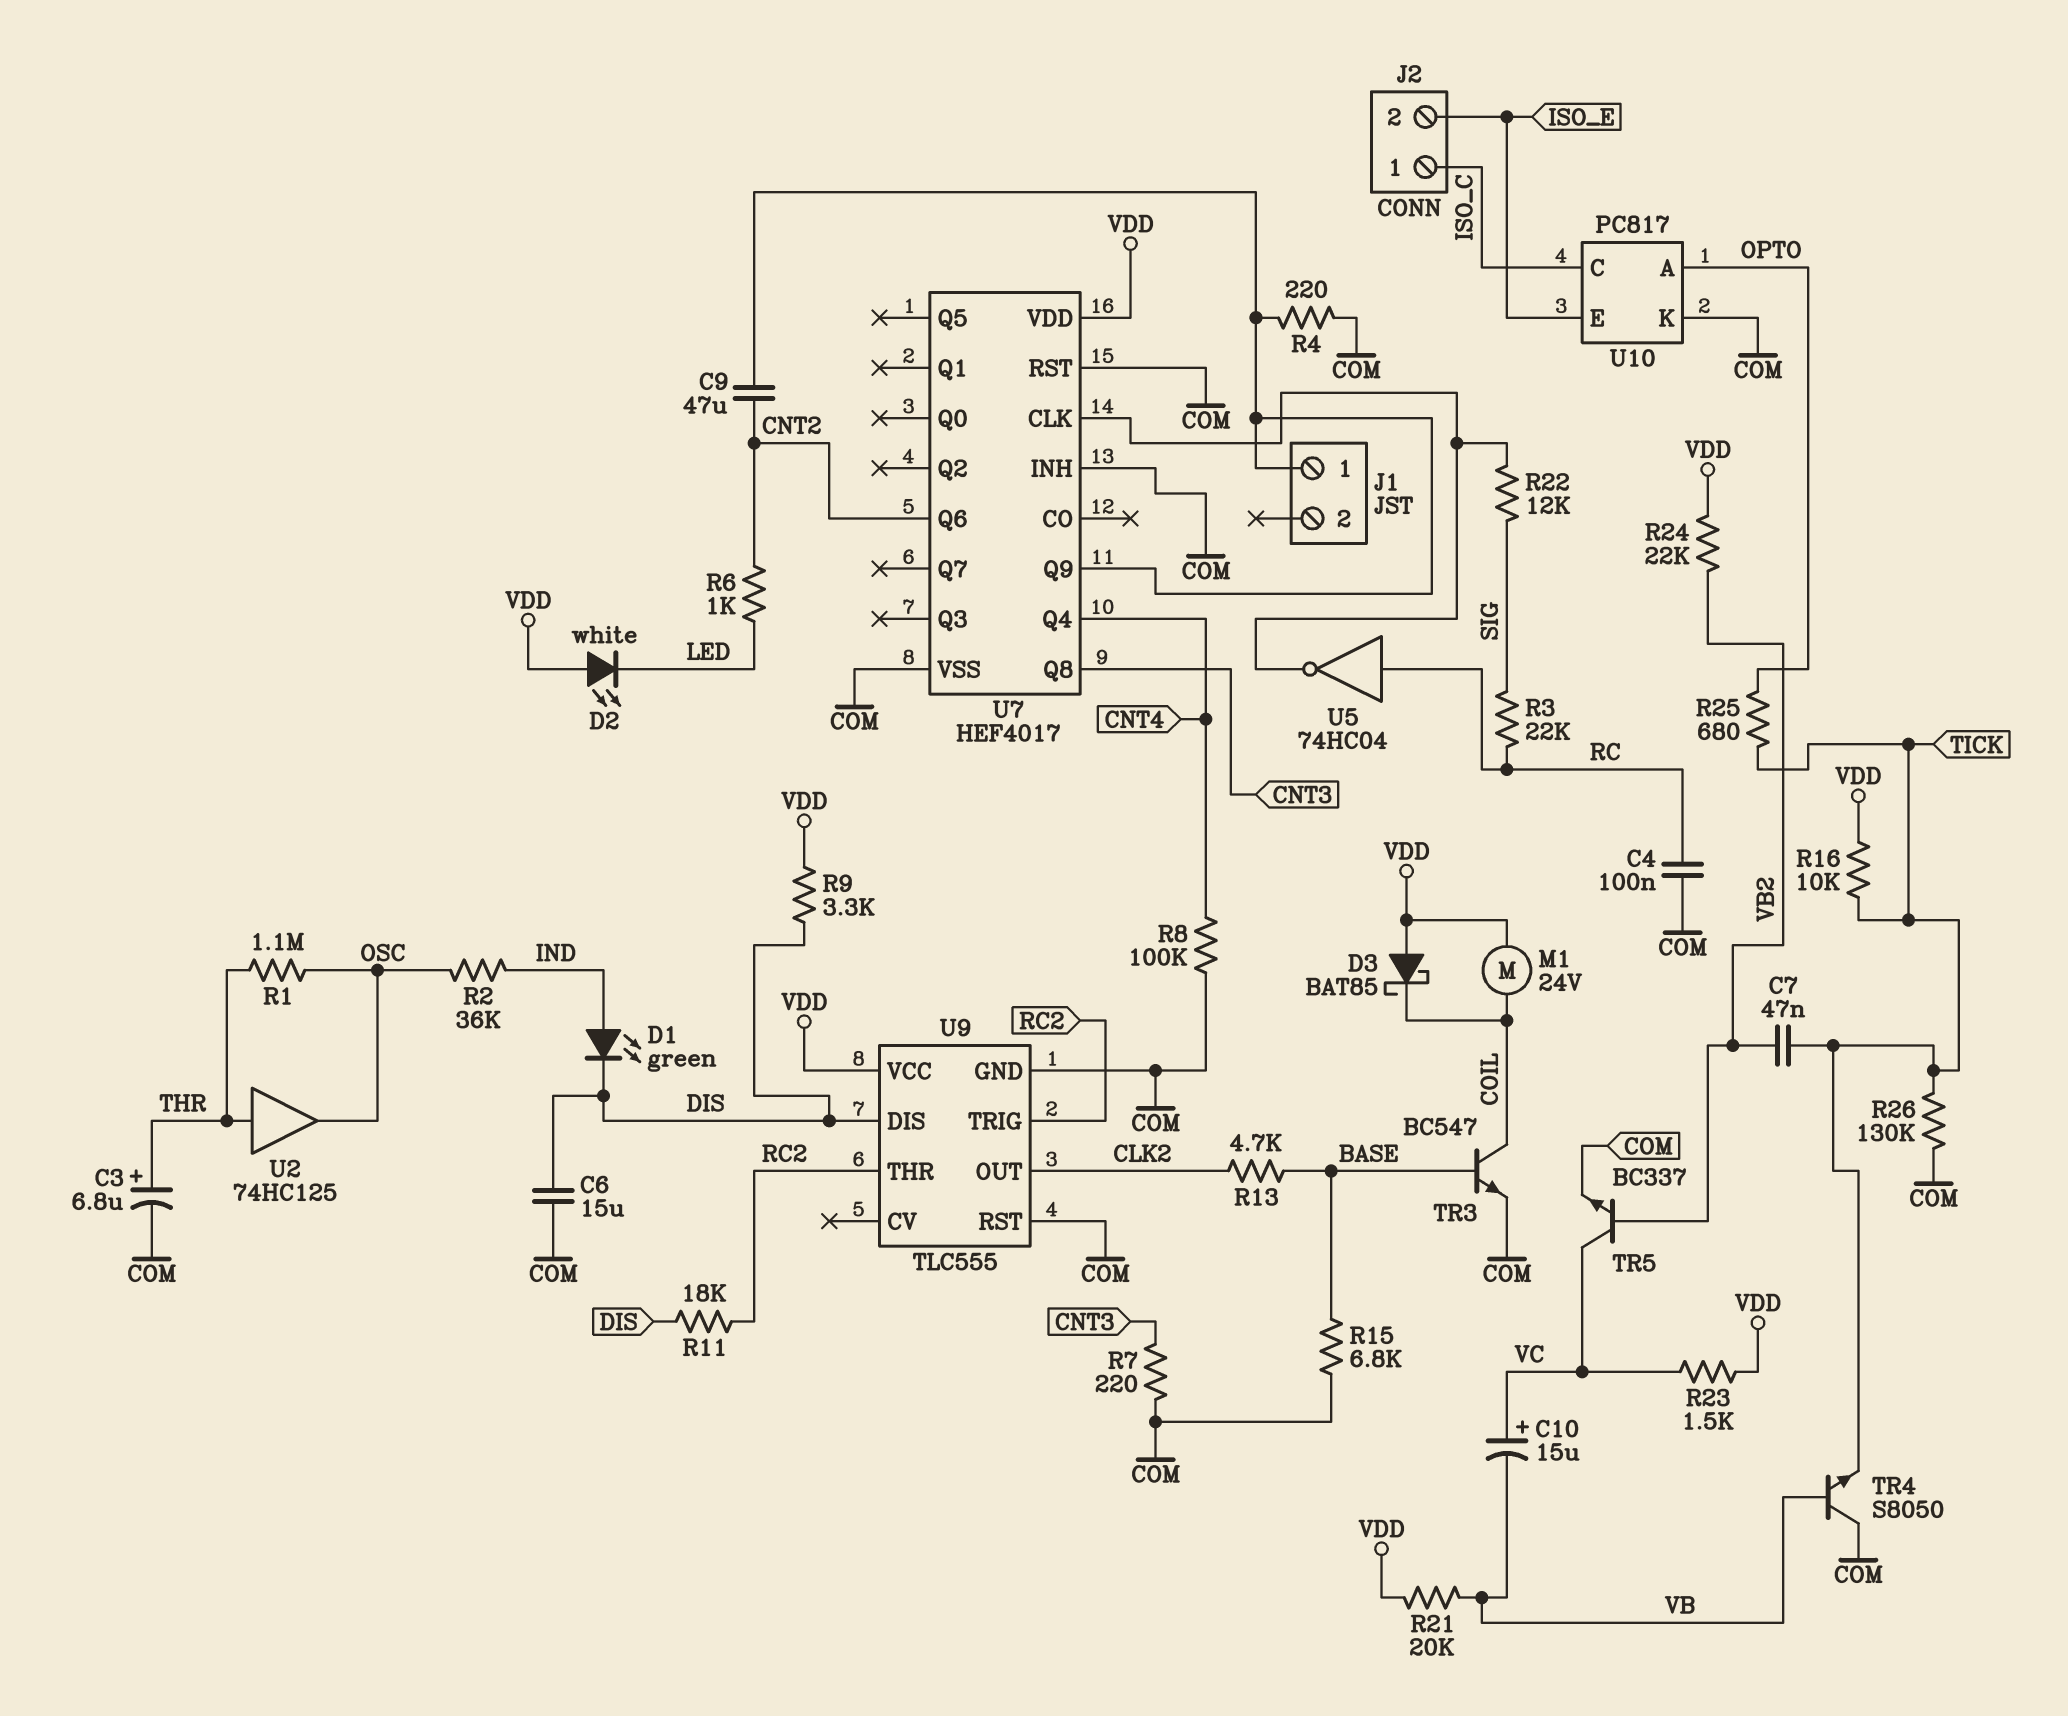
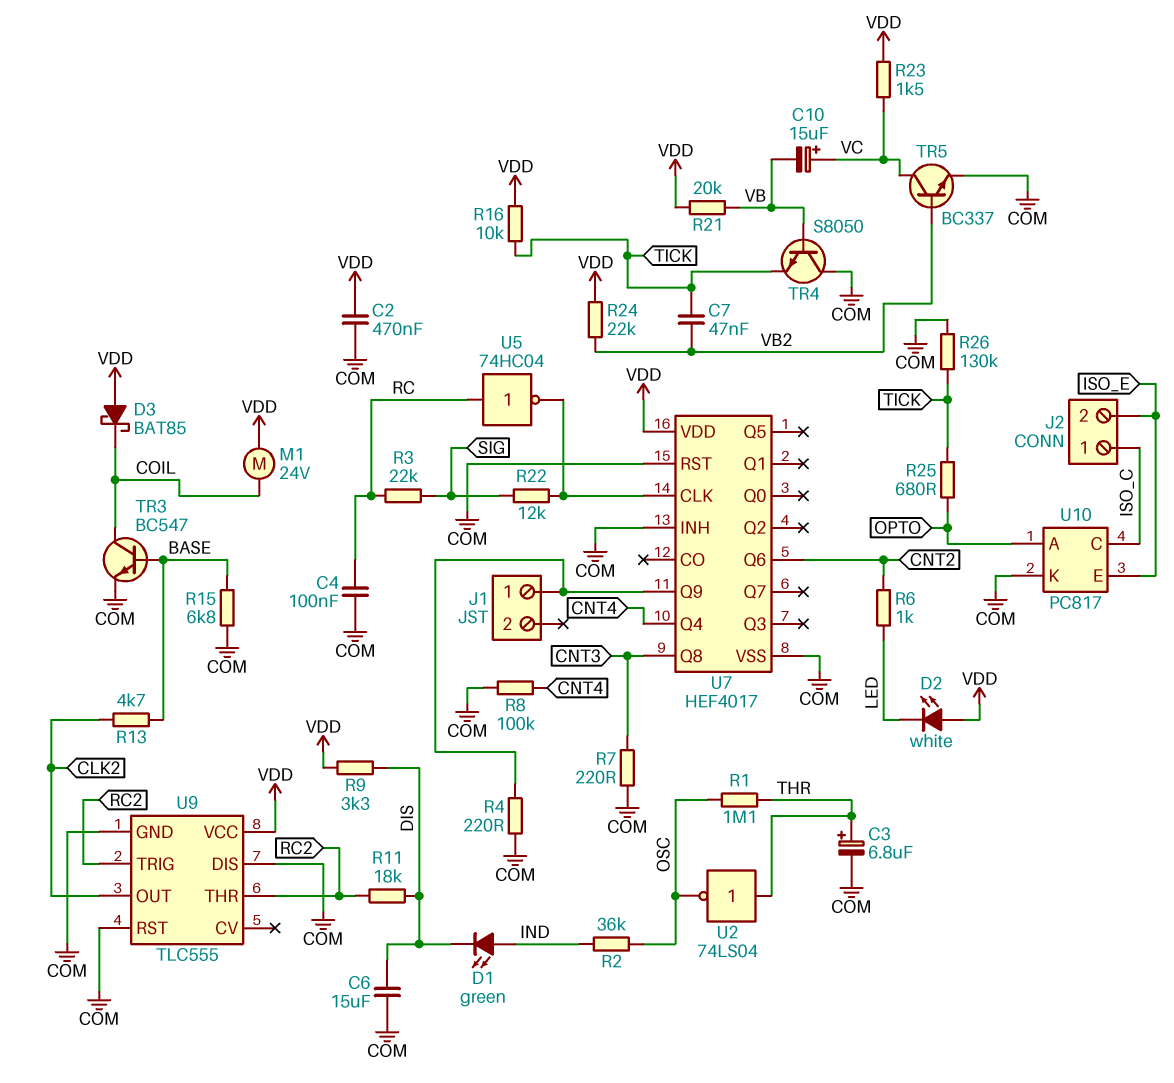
C2: none -> 470nF (COM, VDD)
C9: 47uF (CNT2, J1/1) -> none
U2: buffer 74HC125 (in THR, out OSC) -> NOT 74LS04 (in THR, out OSC)
U9 pin DIS: DIS -> COM

